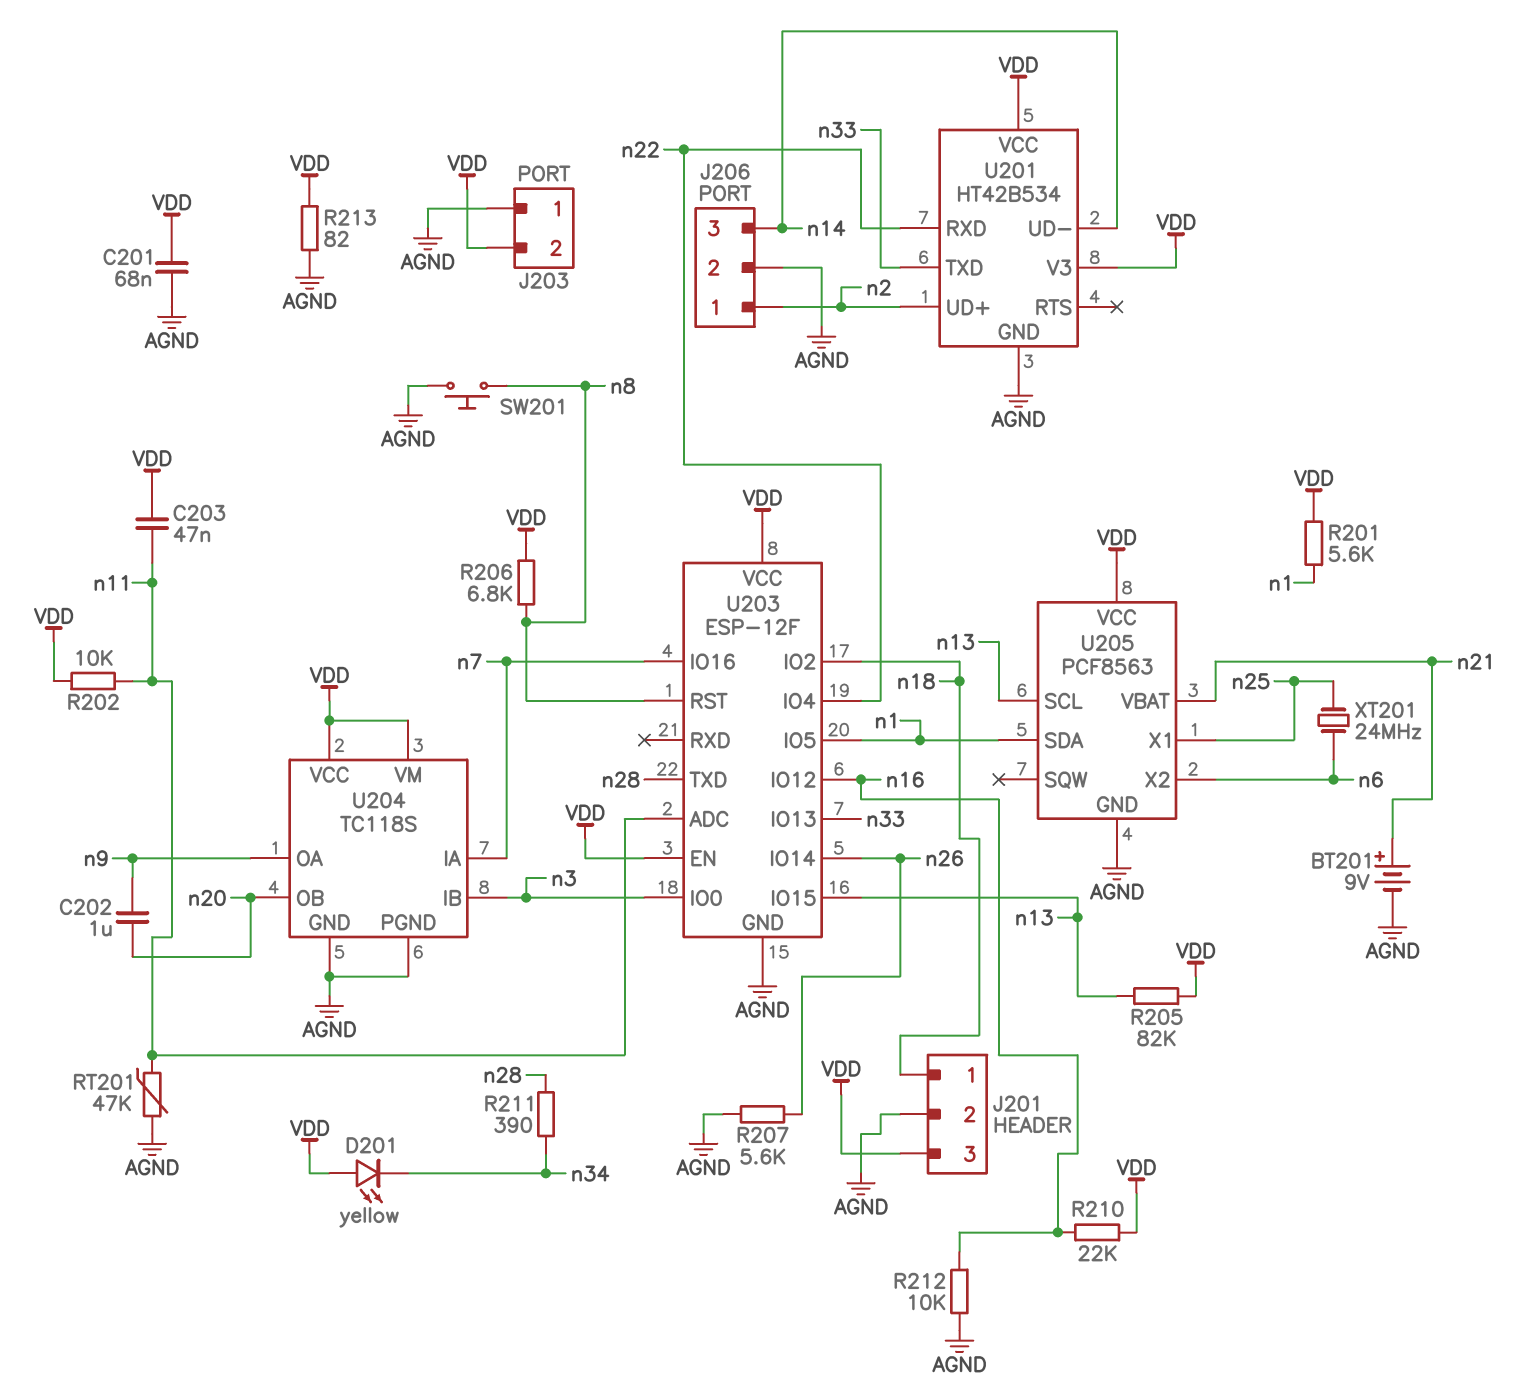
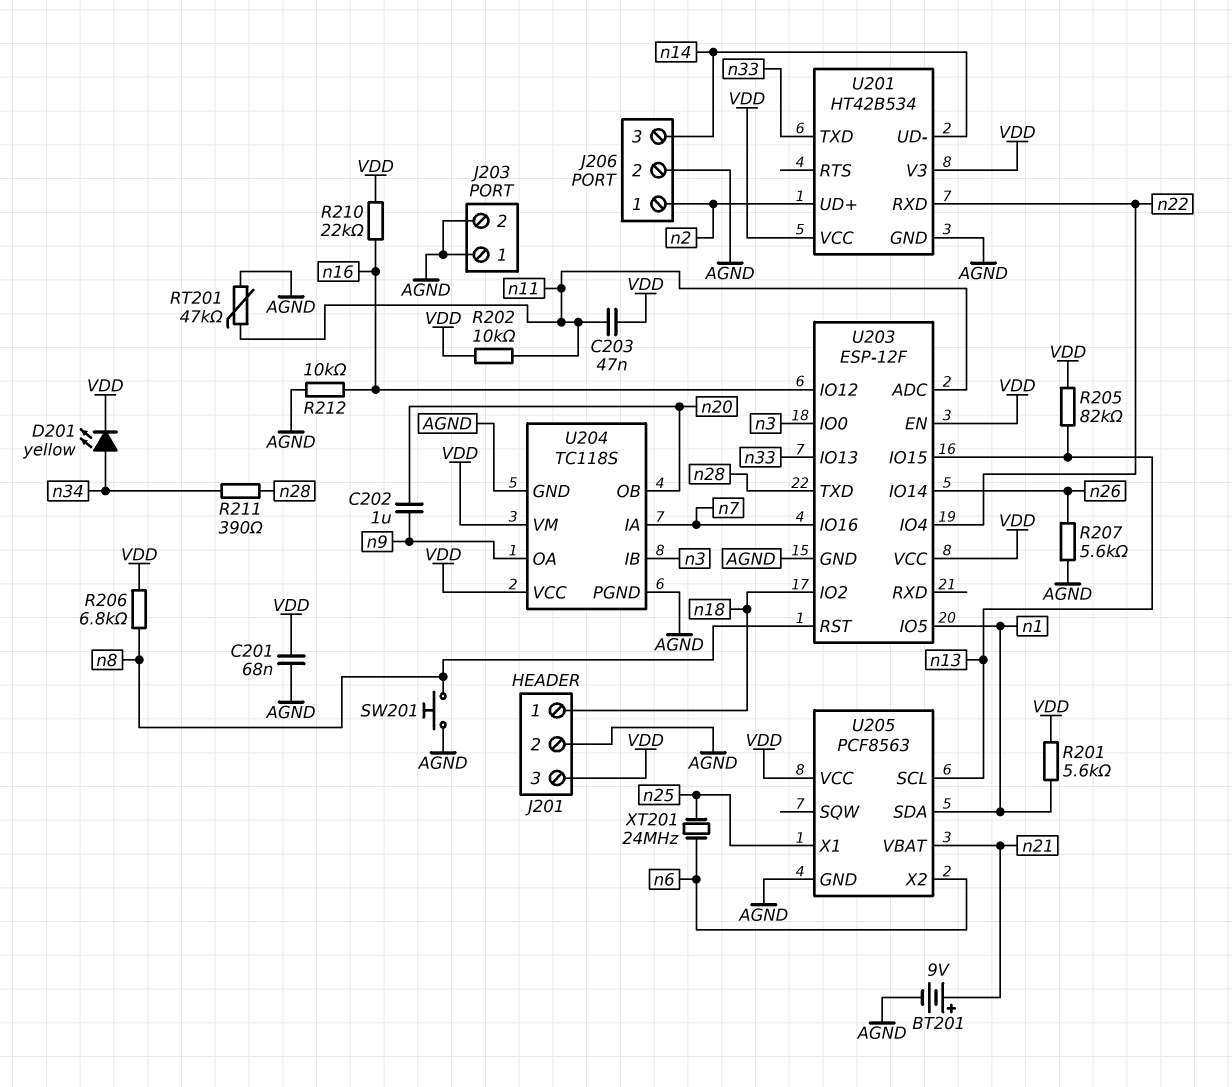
D201: LED yellow (A VDD, K n34) -> LED yellow (A n34, K VDD)
J203 pin 2: VDD -> AGND
R213: 82 (AGND, VDD) -> none

